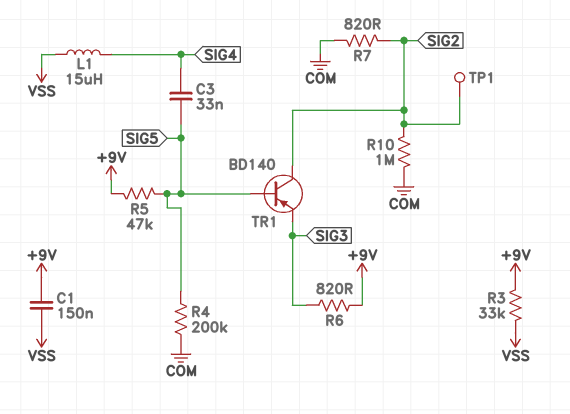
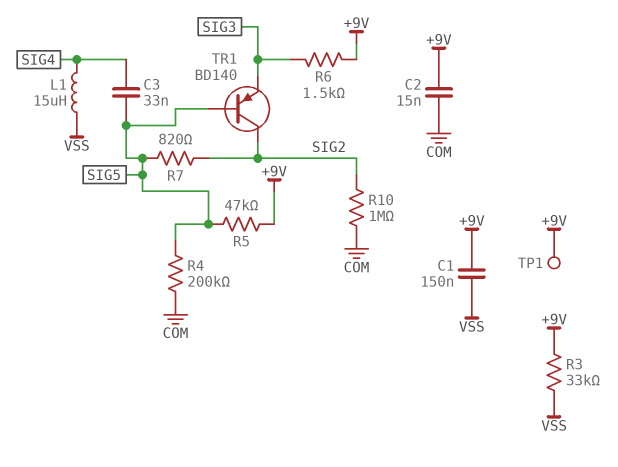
C2: none -> 15nF (+9V, COM)
R6: 820 (+9V, SIG3) -> 1.5k (+9V, SIG3)
R7: 820 (COM, SIG2) -> 820 (SIG2, SIG5)
TP1: test point (SIG2) -> test point (+9V)

